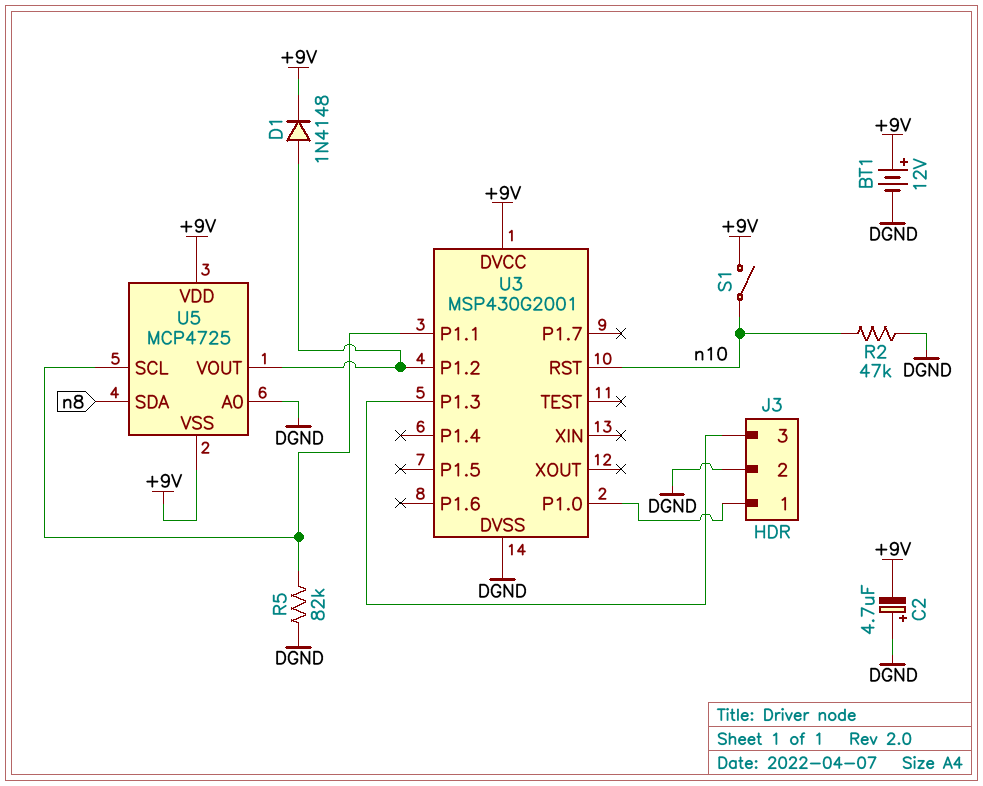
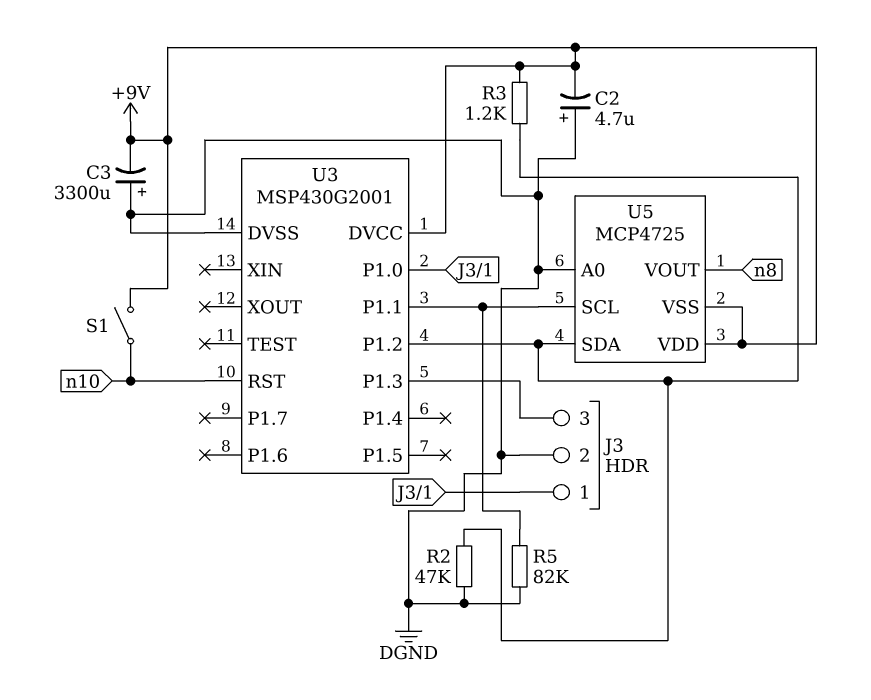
BT1: 12V (plus +9V, minus DGND) -> none
C3: none -> 3300uF (plus DGND, minus +9V)
D1: diode 1N4148 (A U3/P1.2, K +9V) -> none
R2: 47k (DGND, n10) -> 47k (DGND, U3/P1.2)
R3: none -> 1.2k (+9V, U3/P1.2)
U5 pin SDA: n8 -> U3/P1.2
U5 pin VOUT: U3/P1.2 -> n8

